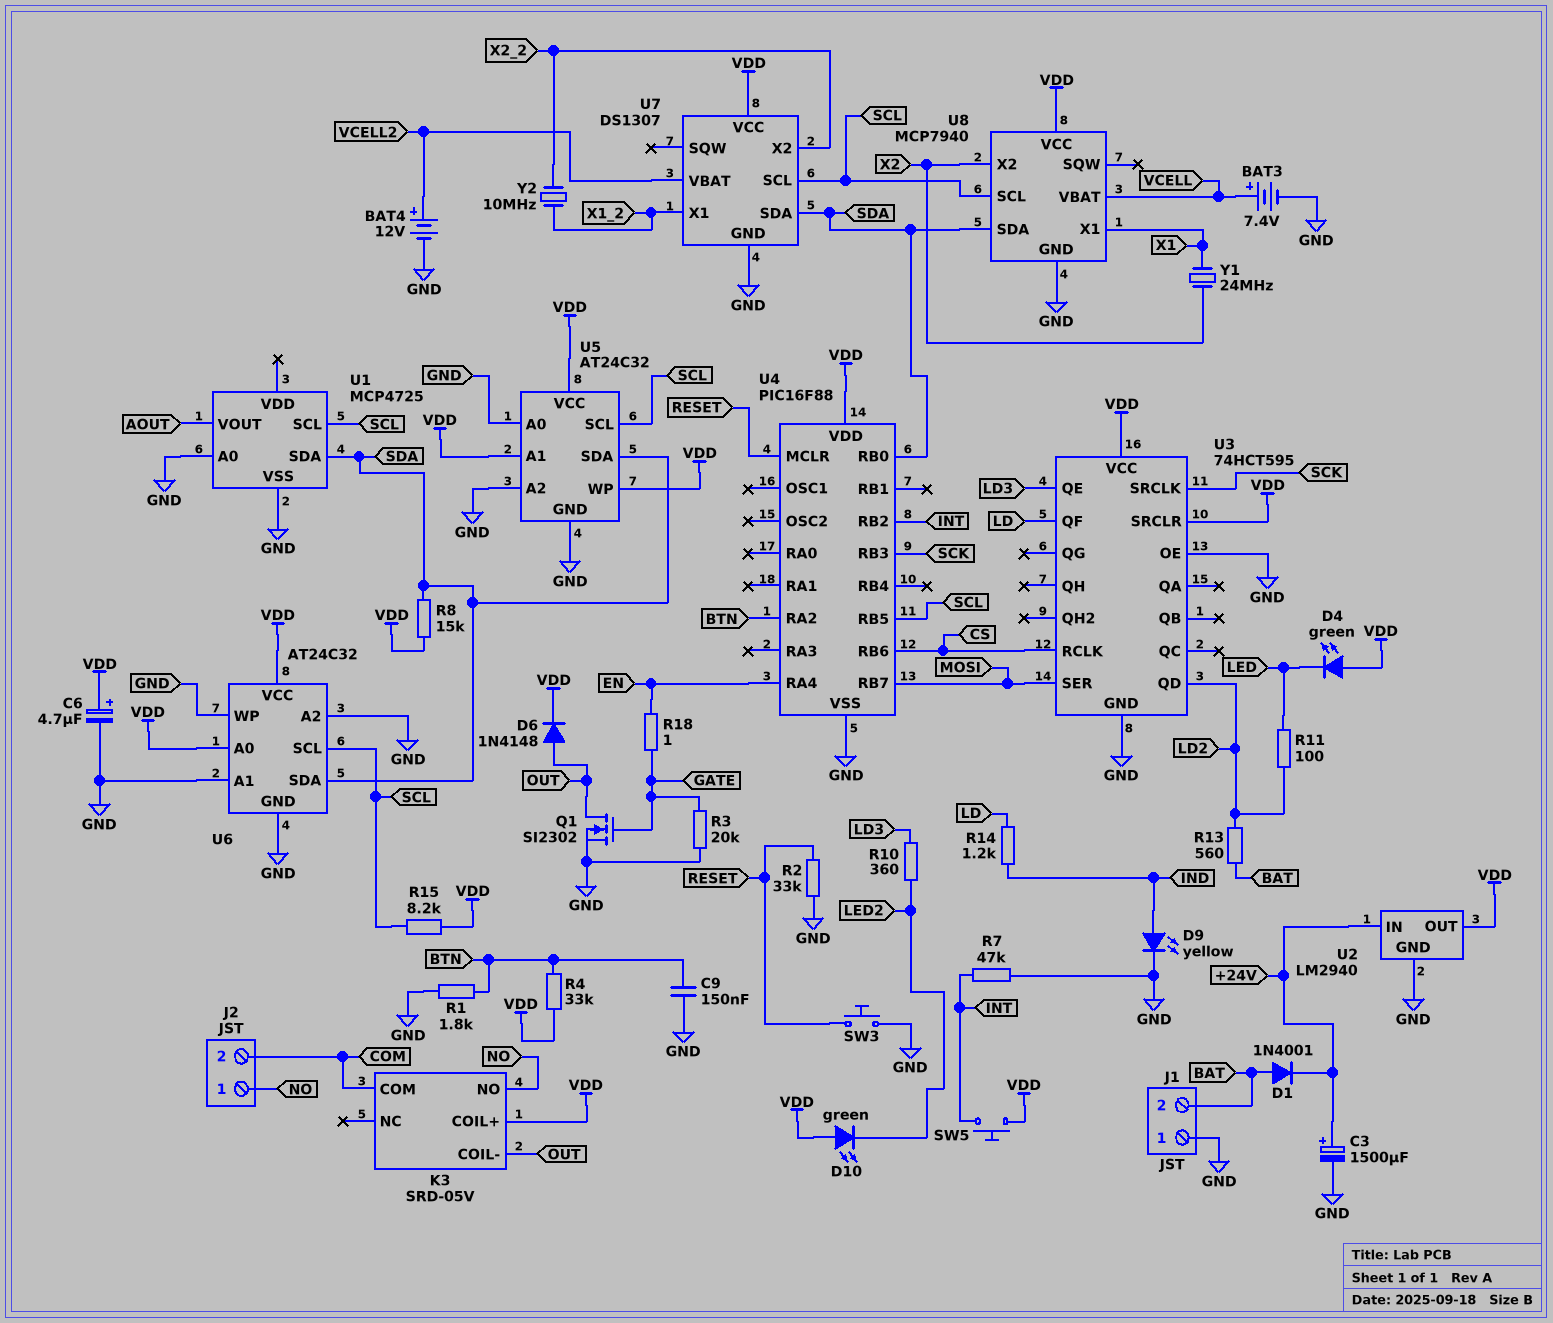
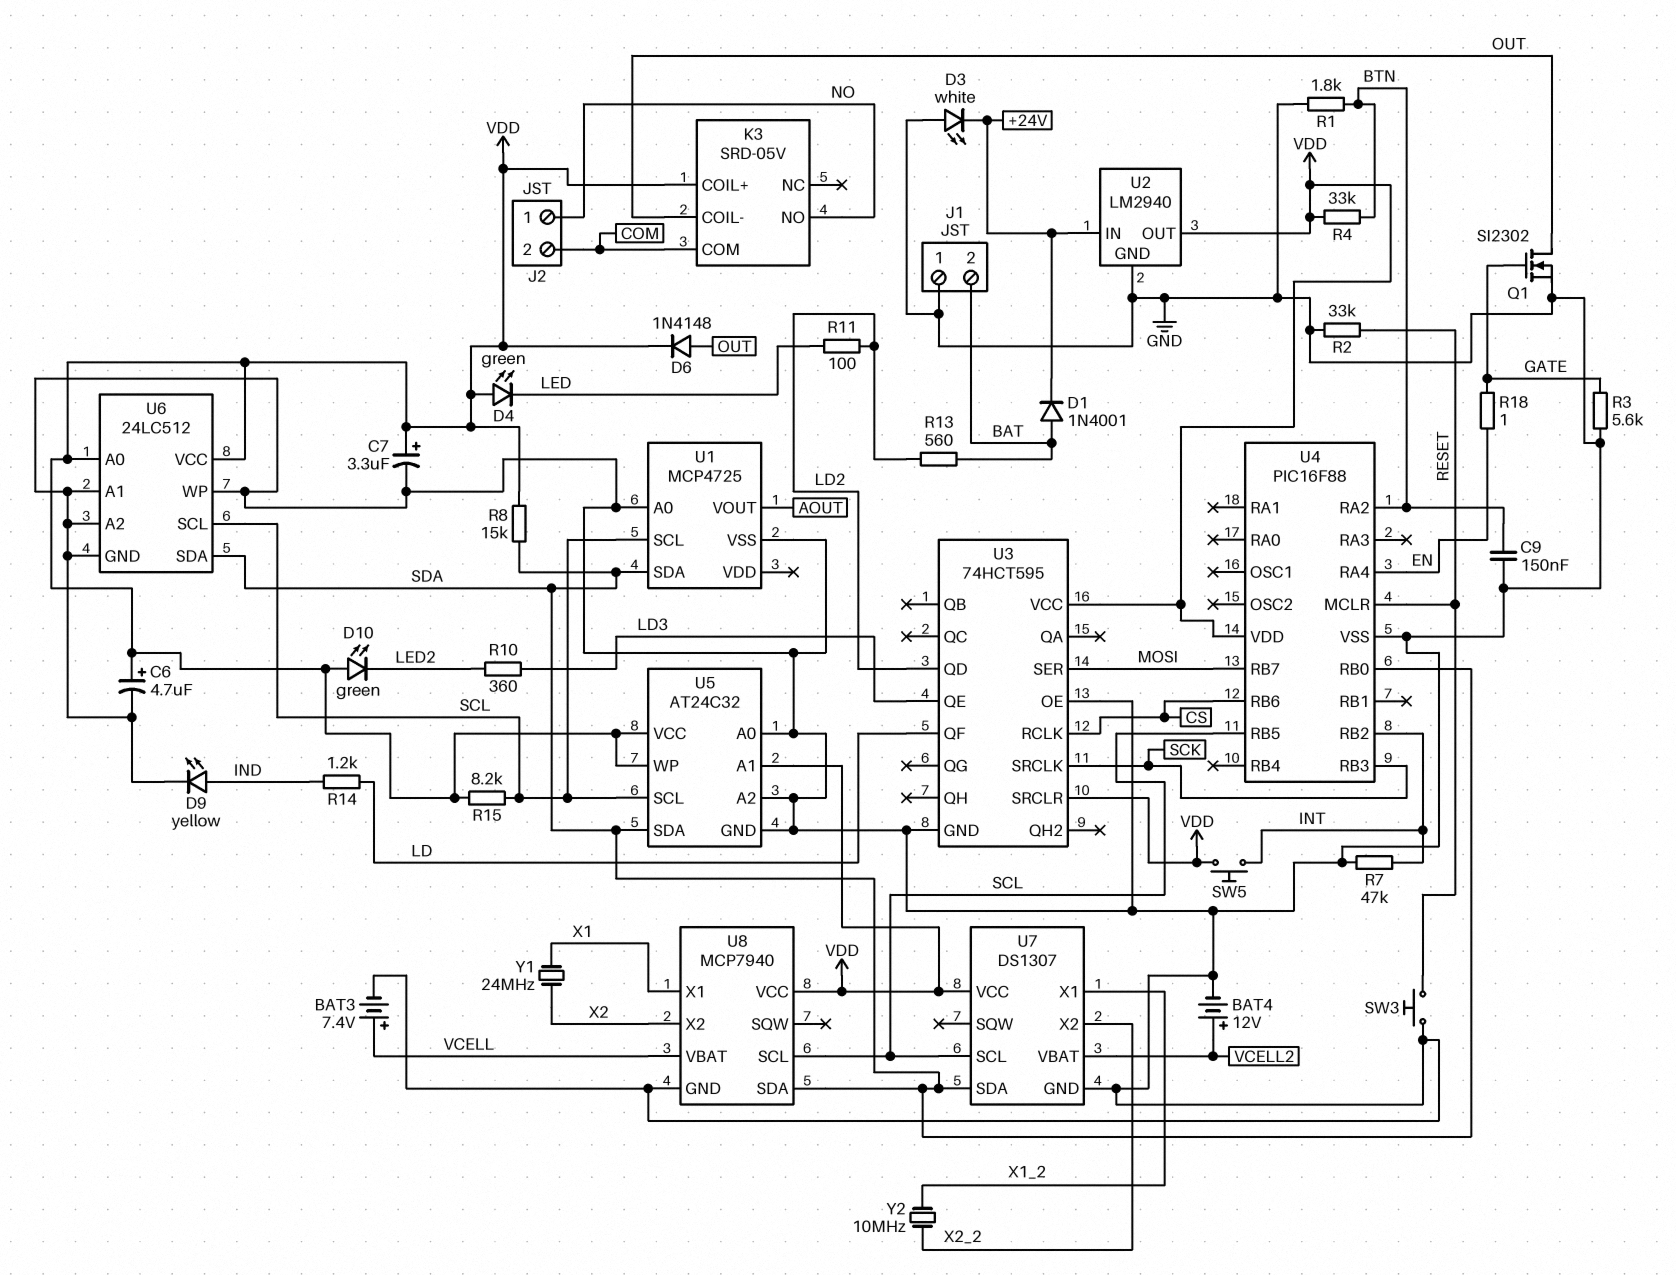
C3: 1500uF (plus +24V, minus GND) -> none
C7: none -> 3.3uF (plus VDD, minus GND)
D3: none -> LED white (A GND, K +24V)
R3: 20k (GATE, GND) -> 5.6k (GATE, GND)
U6: AT24C32 -> 24LC512

